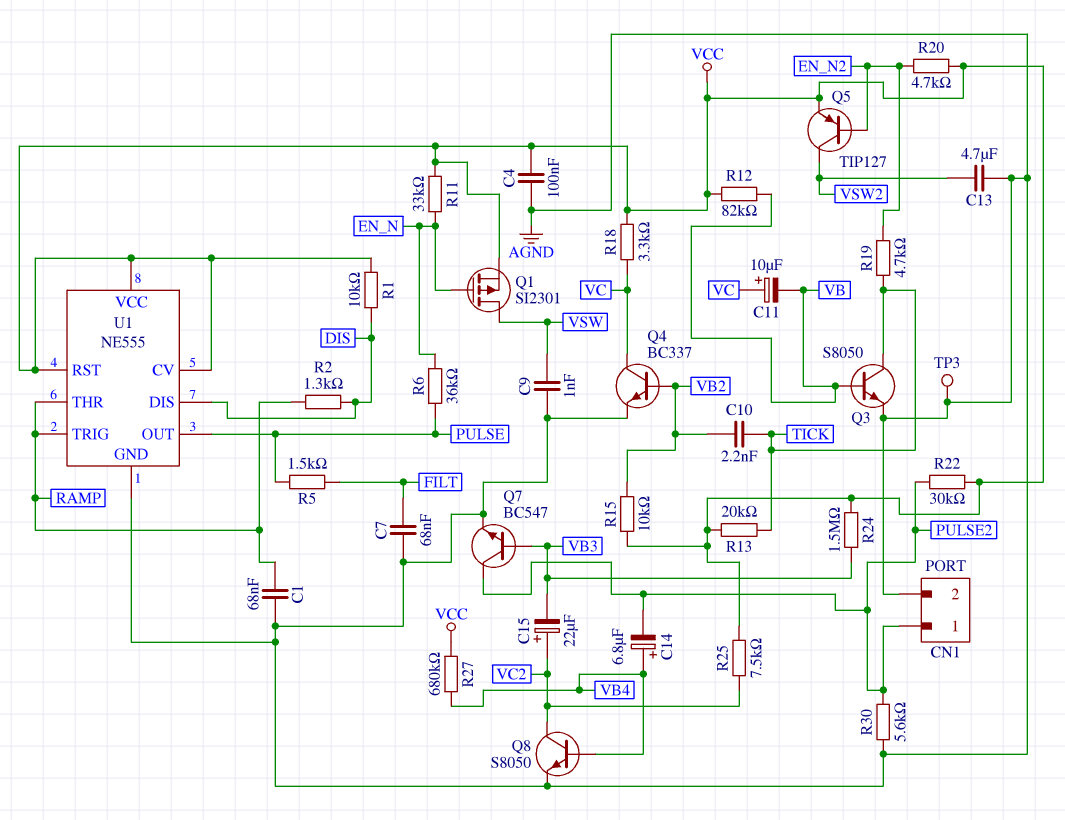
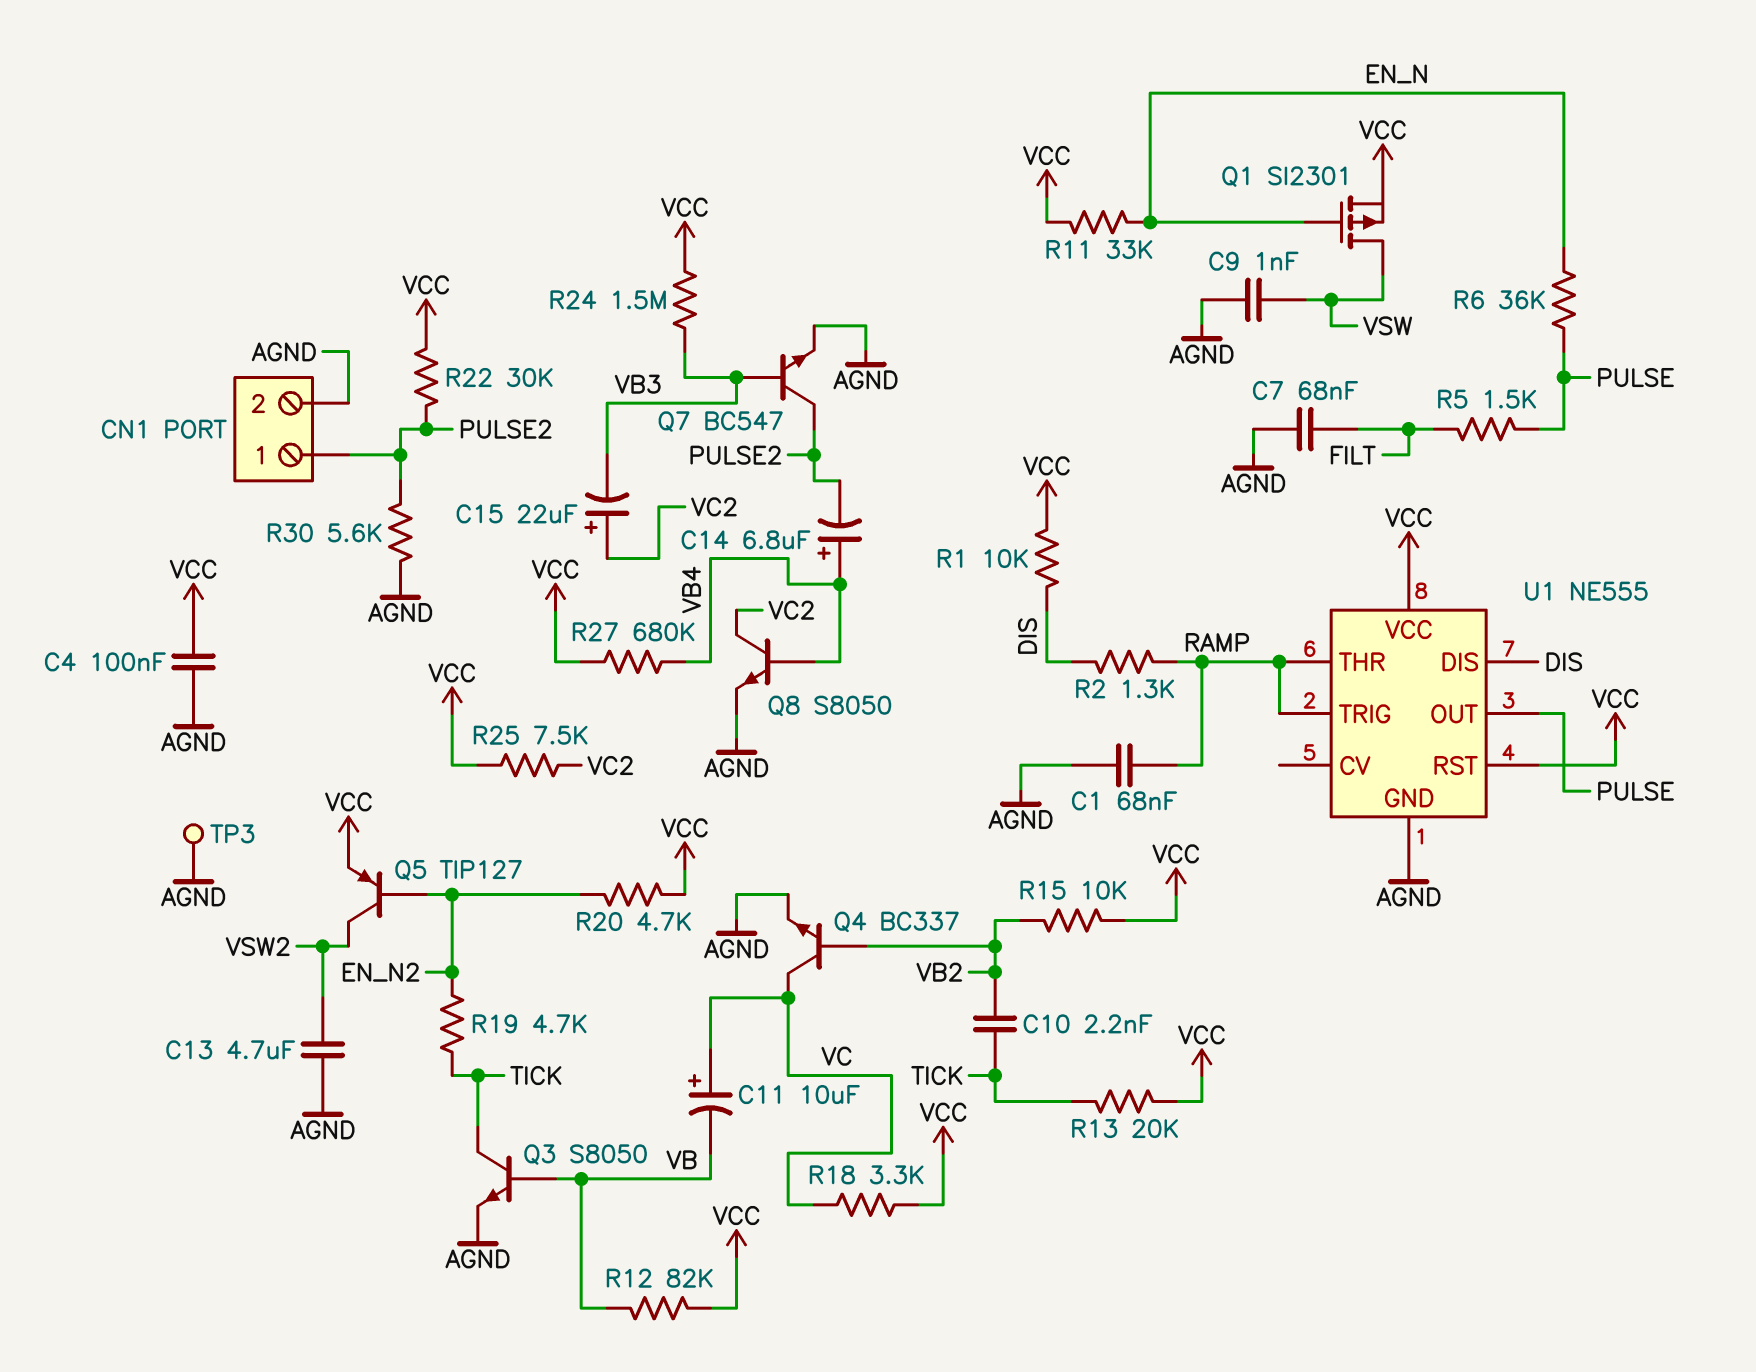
U1 pin CV: VCC -> none

